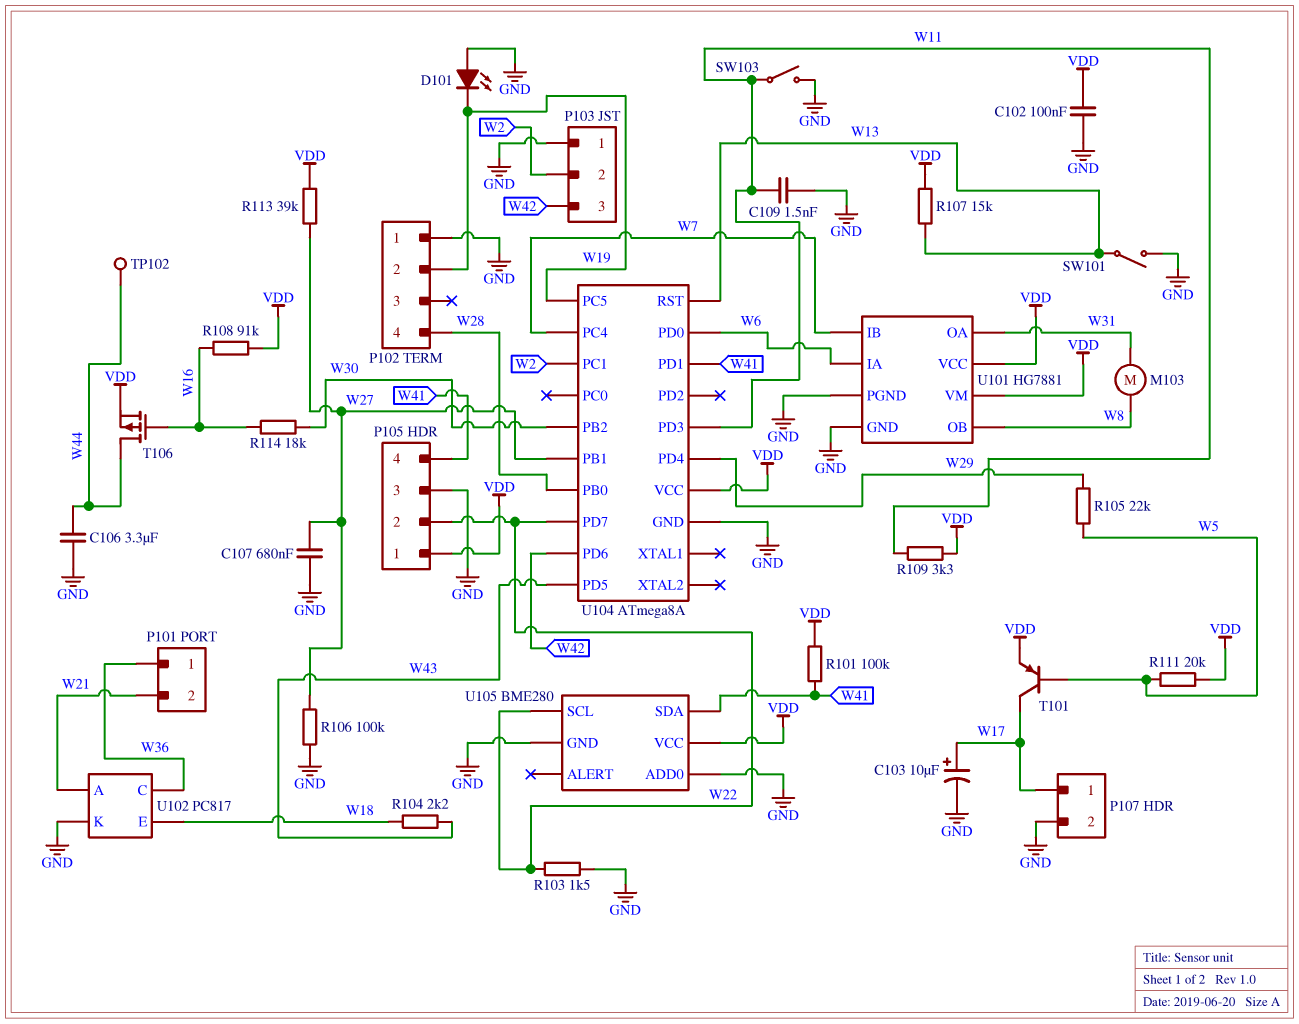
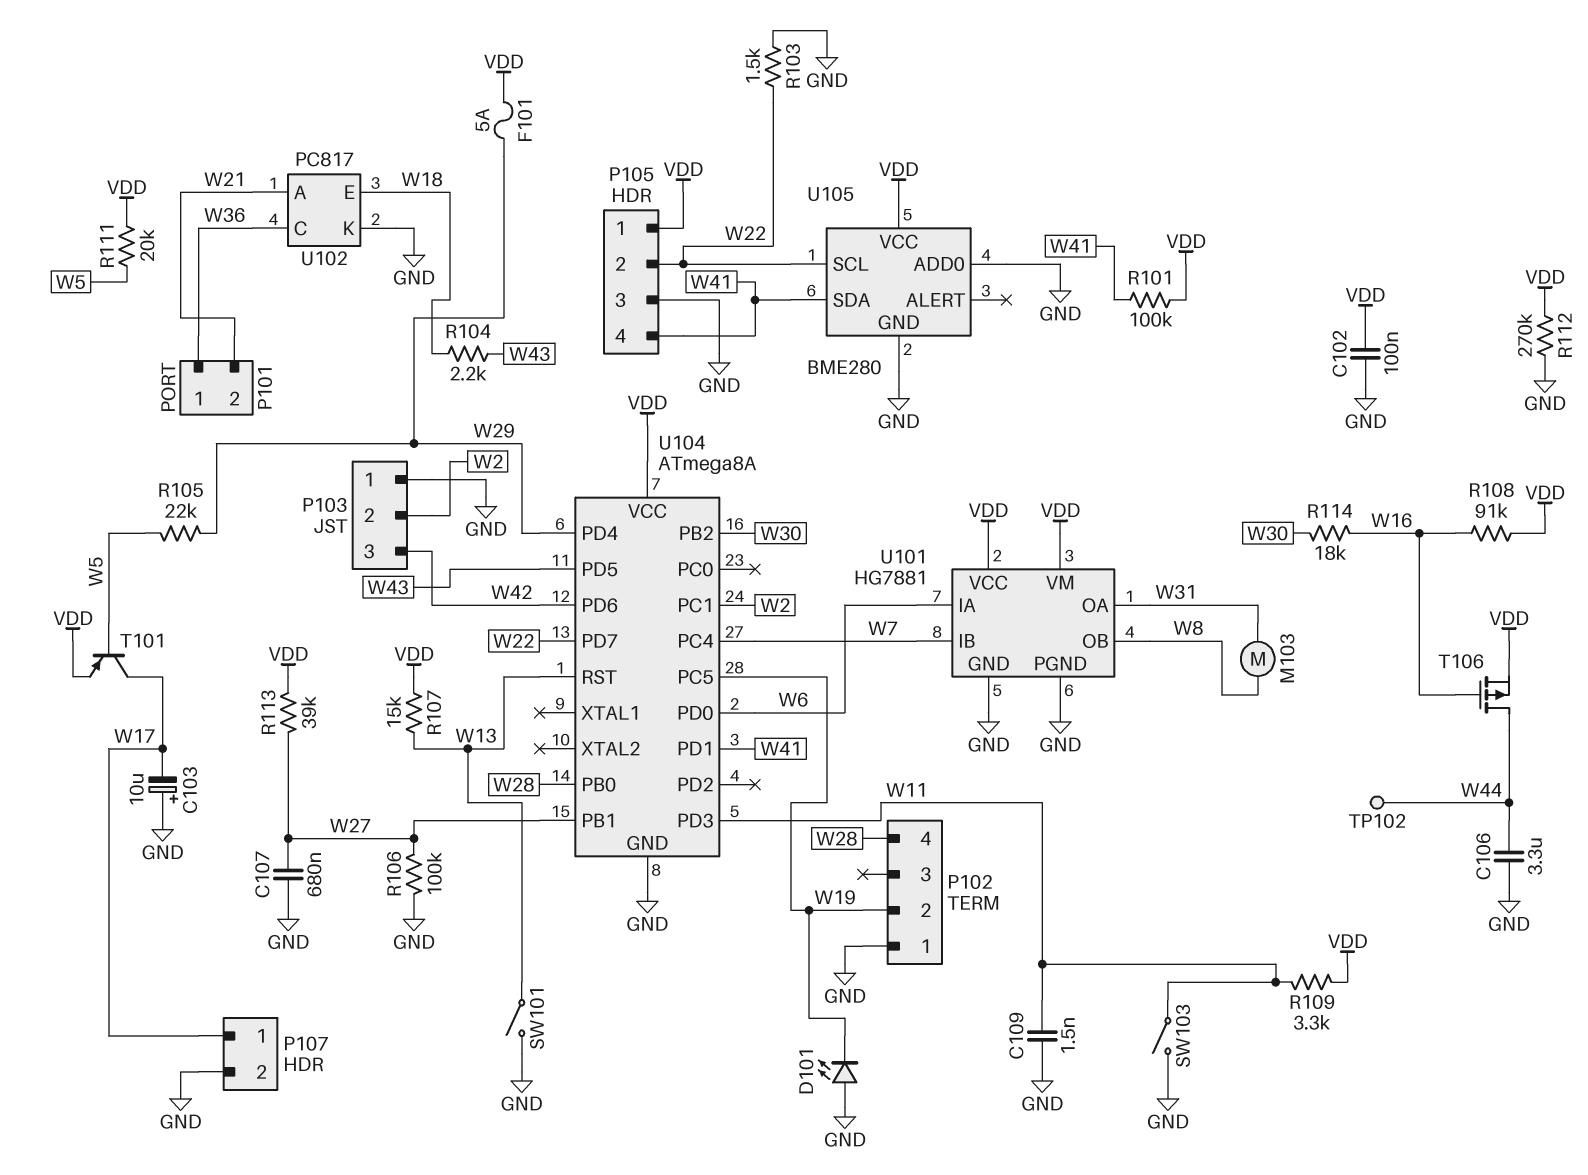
C103: 10uF (plus W17, minus GND) -> 10uF (plus GND, minus W17)
F101: none -> 5A (VDD, W29)
R112: none -> 270k (GND, VDD)

